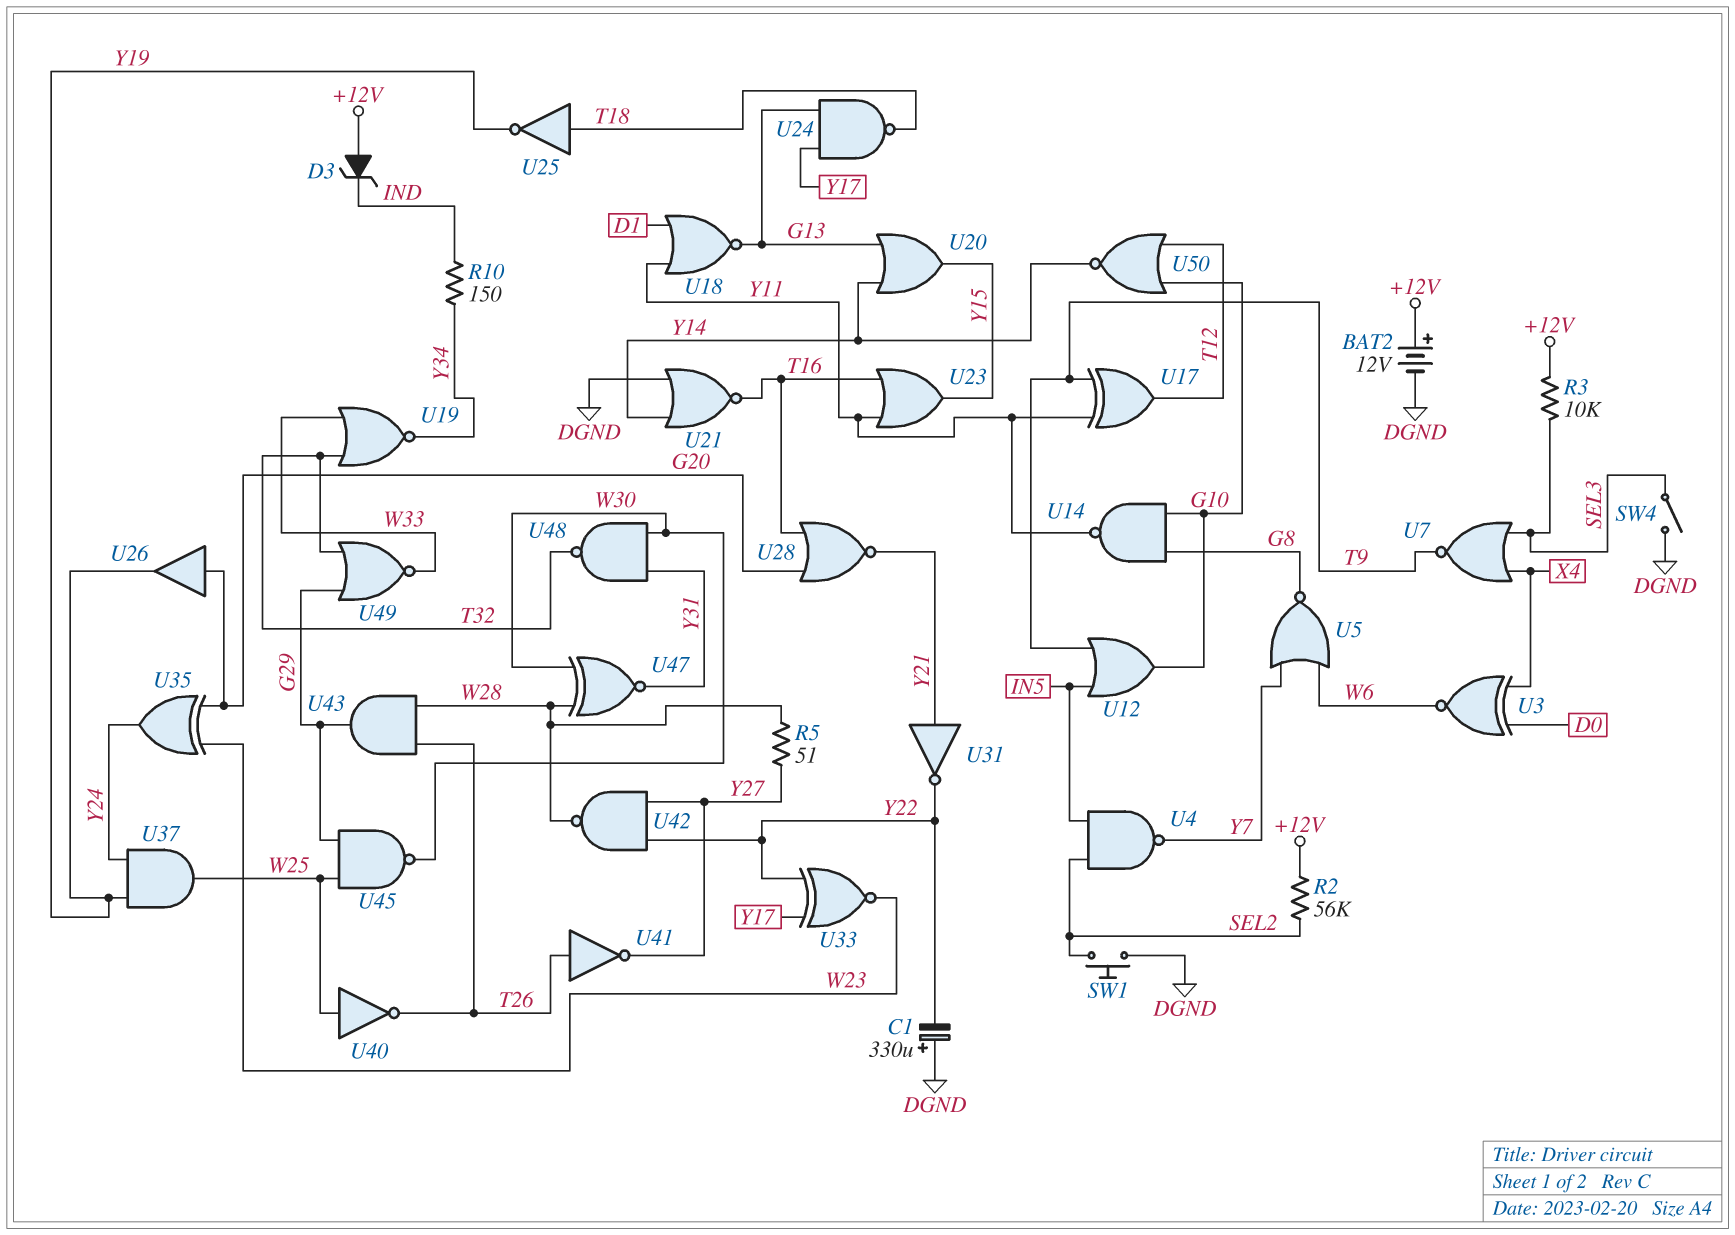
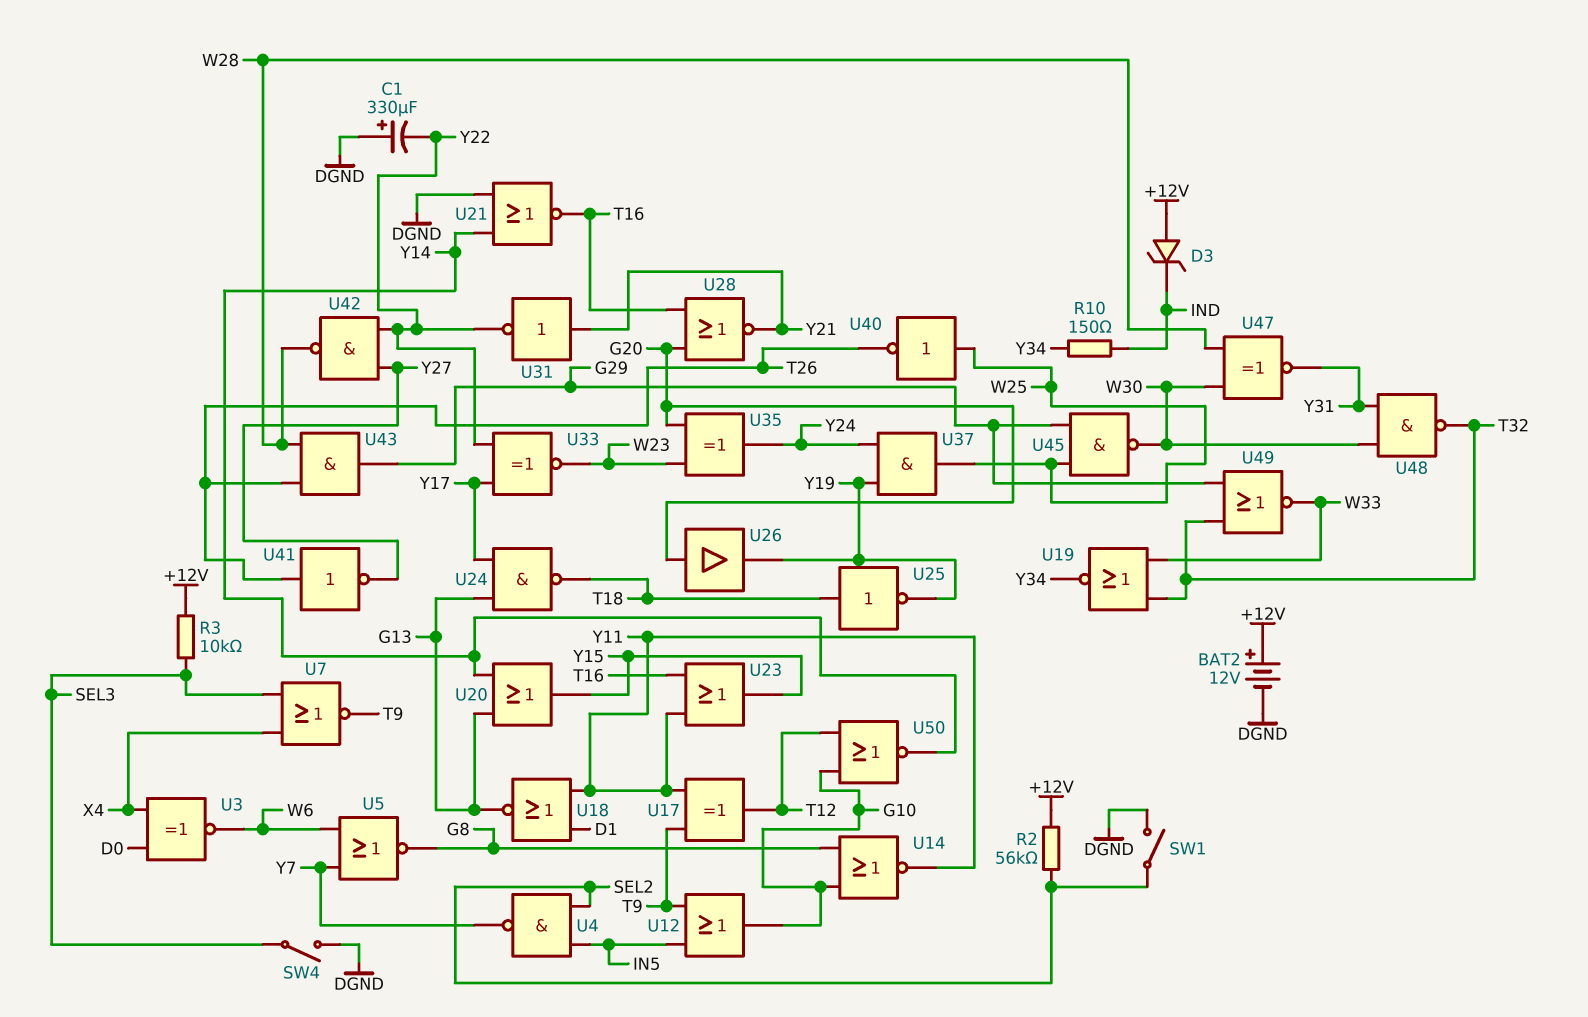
R5: 51 (W28, Y27) -> none
SW1: button (DGND, SEL2) -> switch (DGND, SEL2)
U14: NAND (in G8, in G10, out Y11) -> NOR (in G8, in G10, out Y11)

